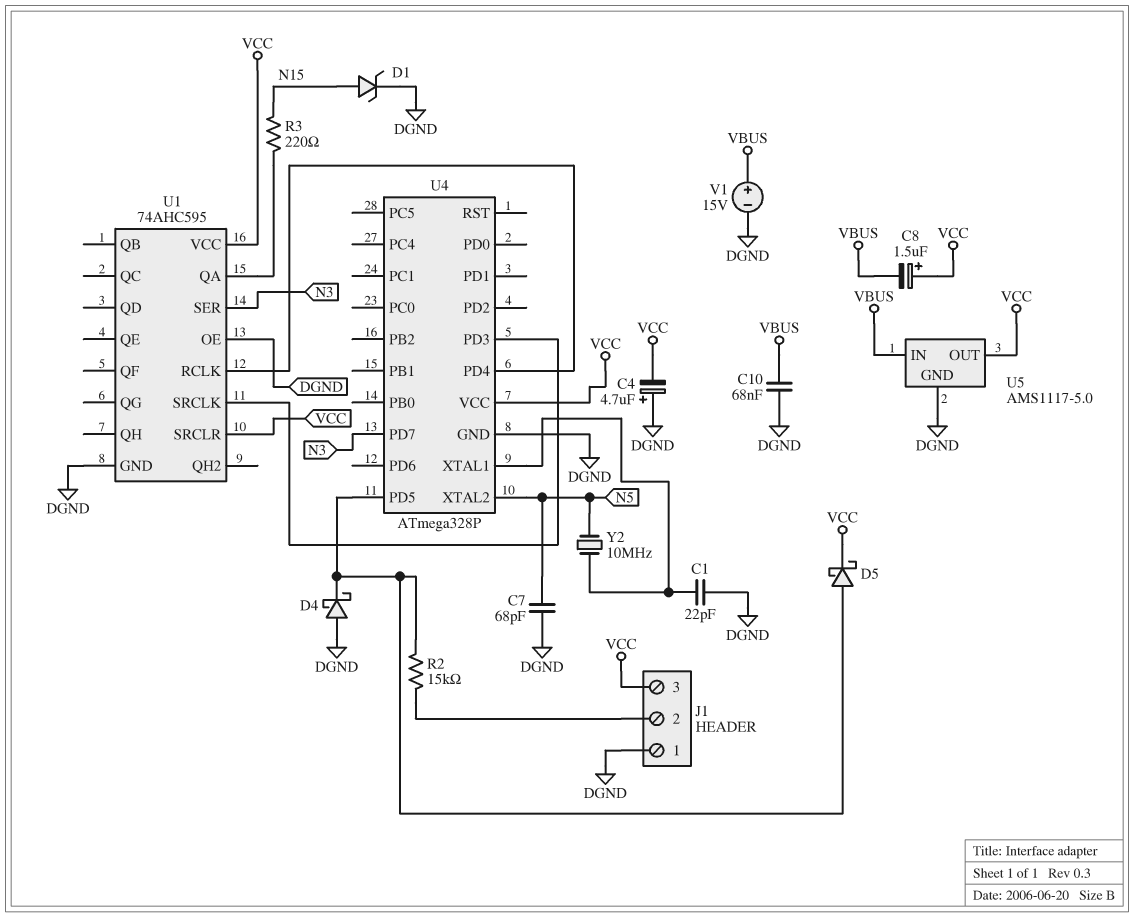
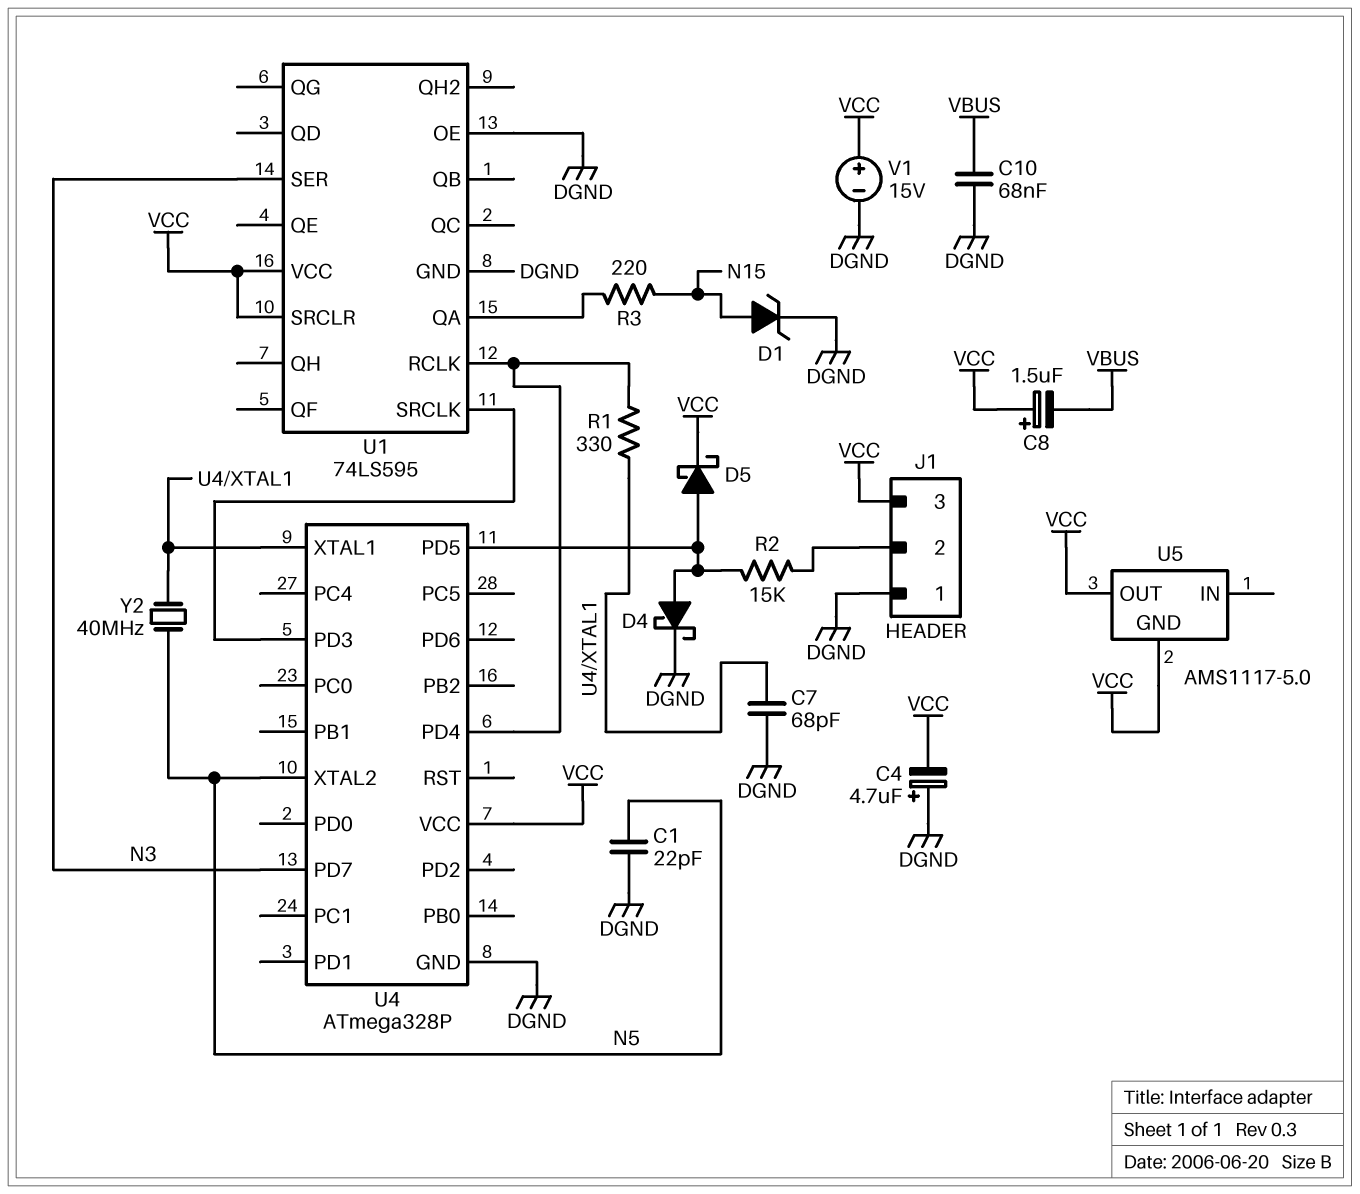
C1: 22pF (DGND, U4/XTAL1) -> 22pF (DGND, N5)
C7: 68pF (DGND, N5) -> 68pF (DGND, U4/XTAL1)
D4: schottky (A DGND, K U4/PD5) -> schottky (A U4/PD5, K DGND)
R1: none -> 330 (U1/RCLK, U4/XTAL1)
U1: 74AHC595 -> 74LS595
U5 pin GND: DGND -> VCC
U5 pin IN: VBUS -> none
V1: 15V (plus VBUS, minus DGND) -> 15V (plus VCC, minus DGND)
Y2: 10MHz (N5, U4/XTAL1) -> 40MHz (N5, U4/XTAL1)

